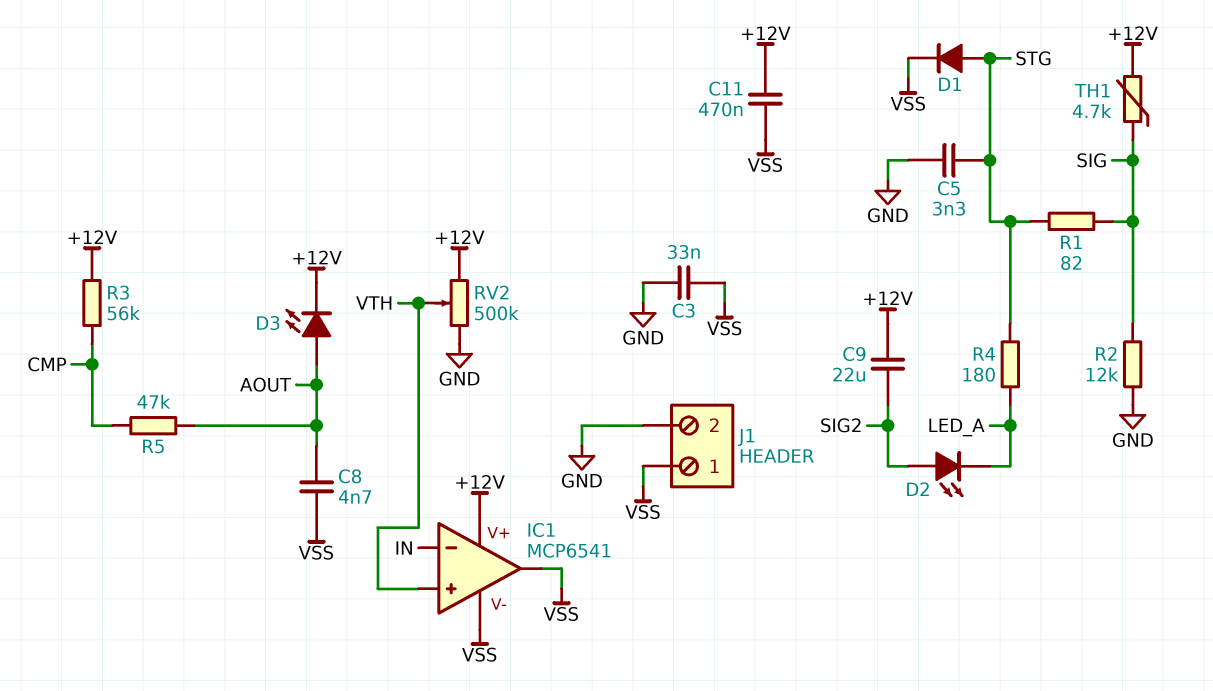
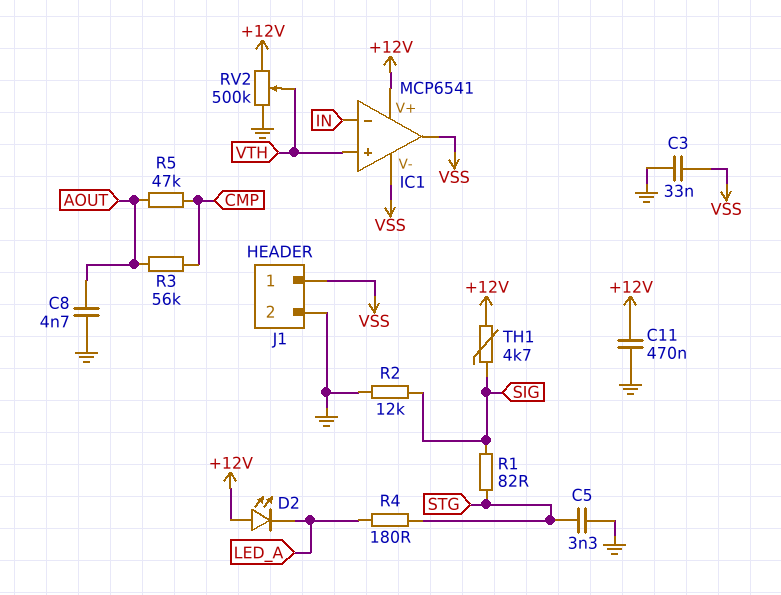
C8: 4.7nF (AOUT, VSS) -> 4.7nF (AOUT, GND)
C9: 22uF (+12V, SIG2) -> none
C11: 470nF (+12V, VSS) -> 470nF (+12V, GND)
D1: diode (A STG, K VSS) -> none
D2: LED (A SIG2, K LED_A) -> LED (A +12V, K LED_A)
D3: LED (A AOUT, K +12V) -> none
R3: 56k (+12V, CMP) -> 56k (AOUT, CMP)

